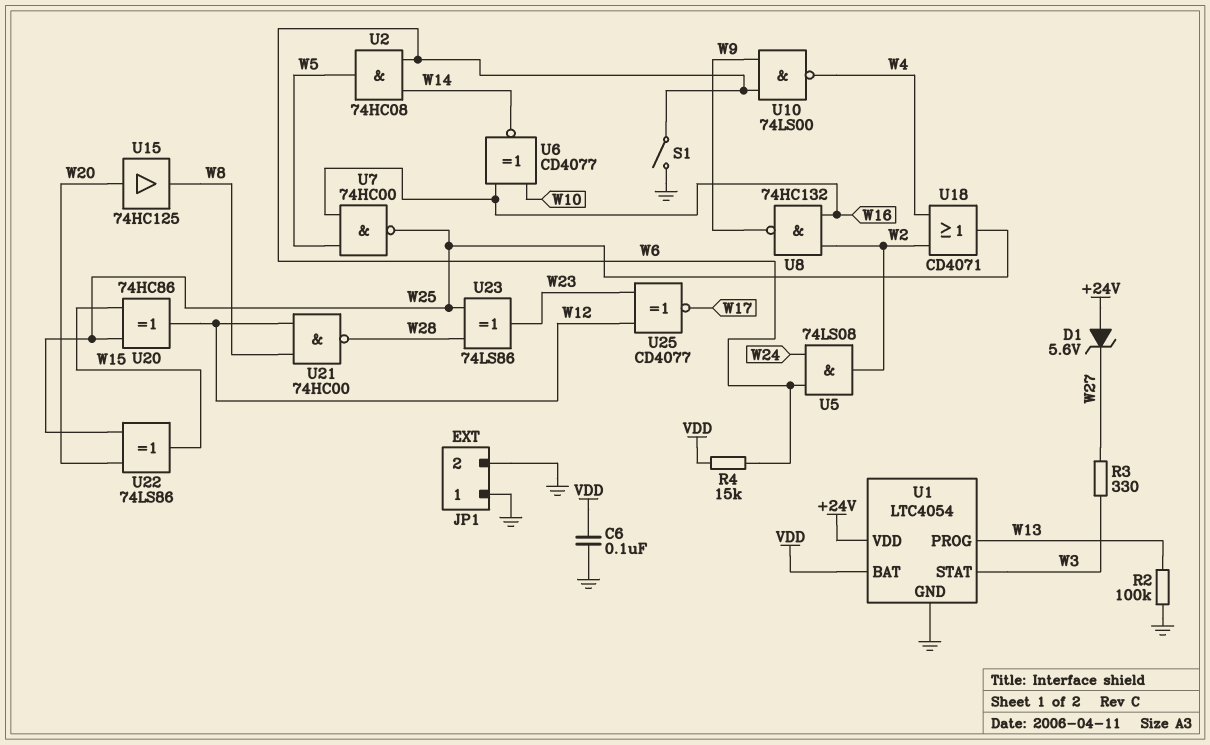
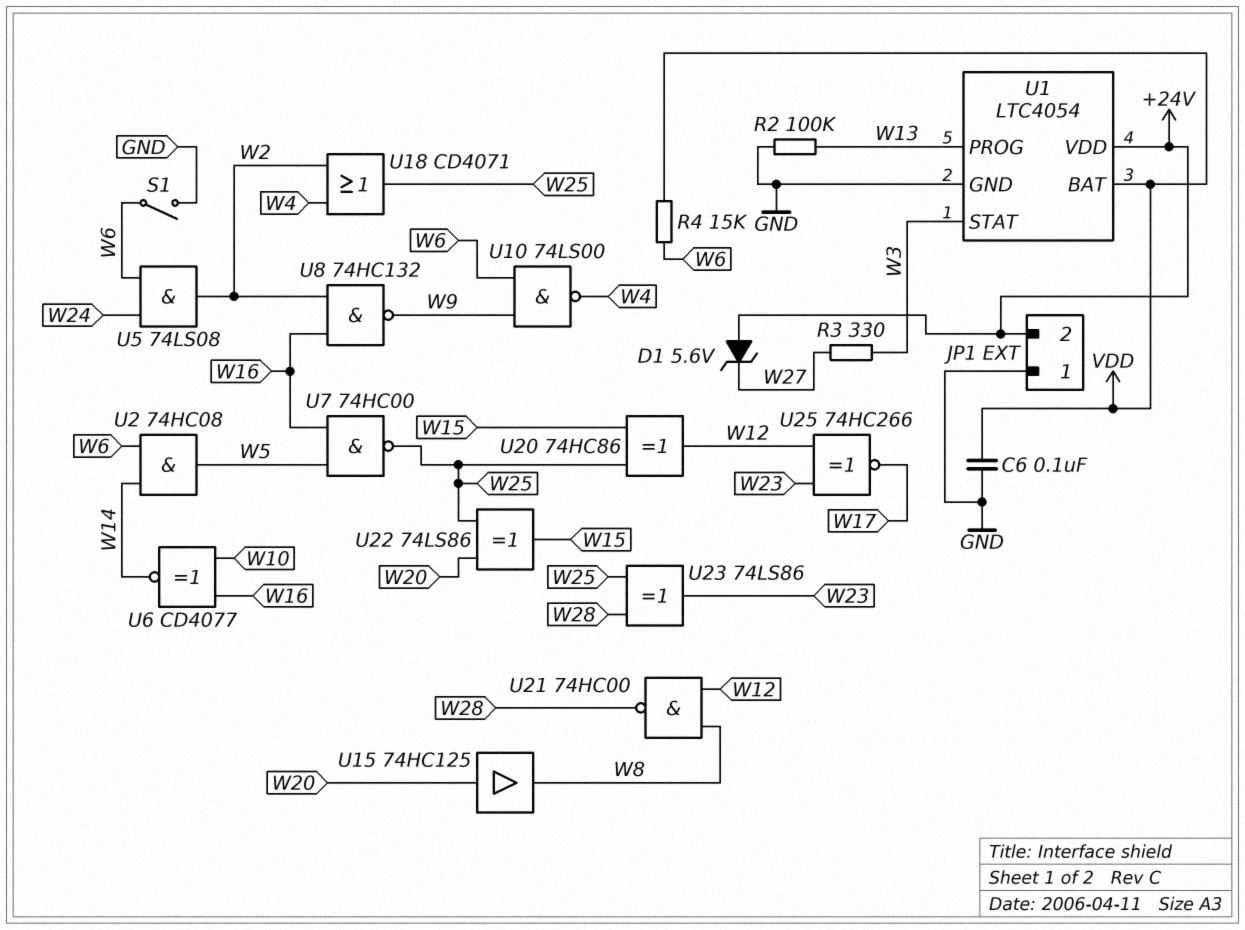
JP1 pin 2: GND -> +24V
U25: XNOR CD4077 (in W12, in W23, out W17) -> XNOR 74HC266 (in W12, in W23, out W17)

